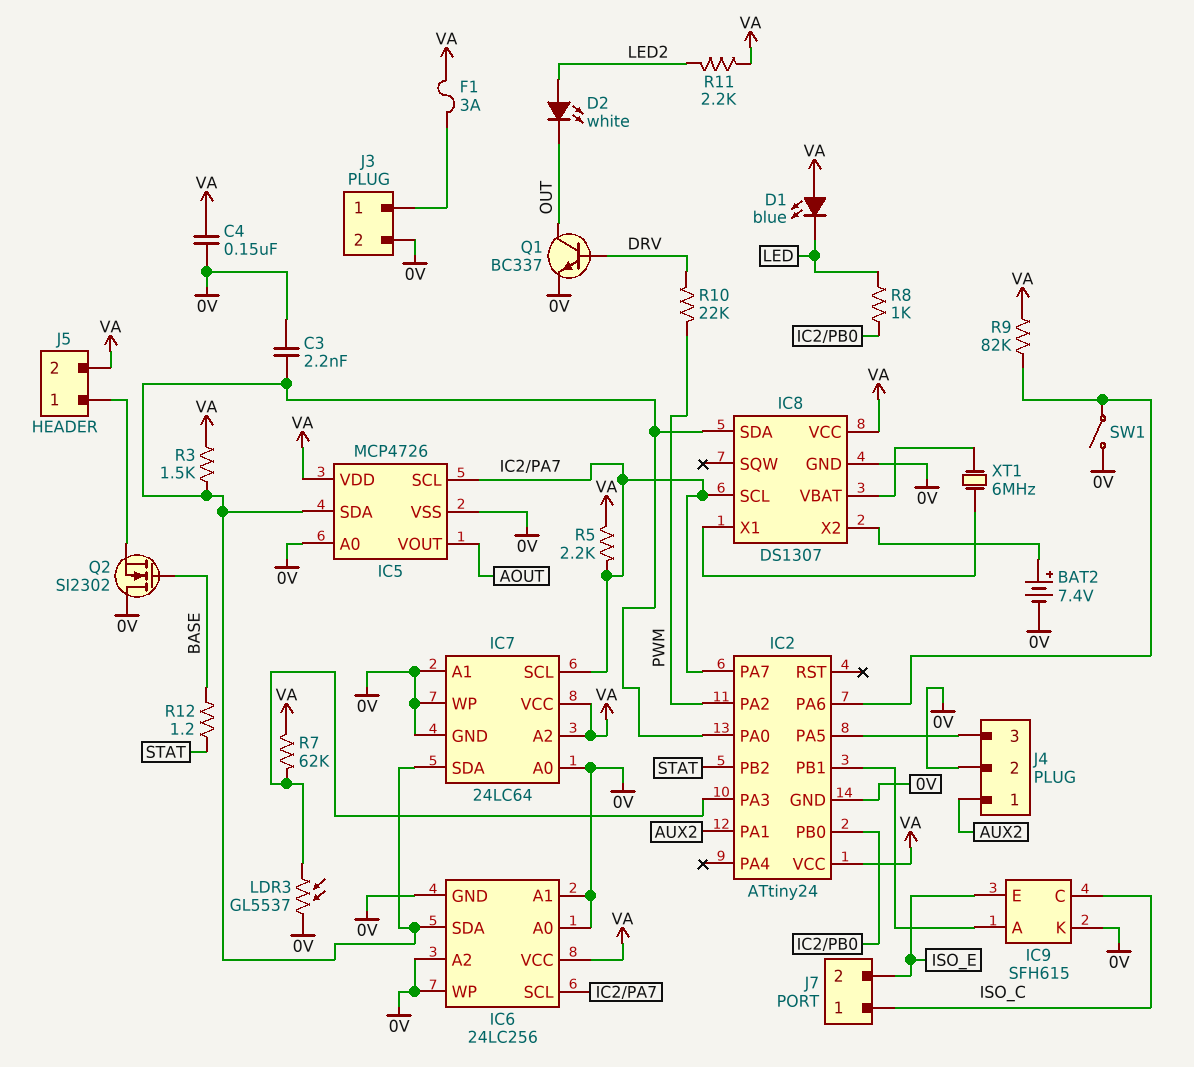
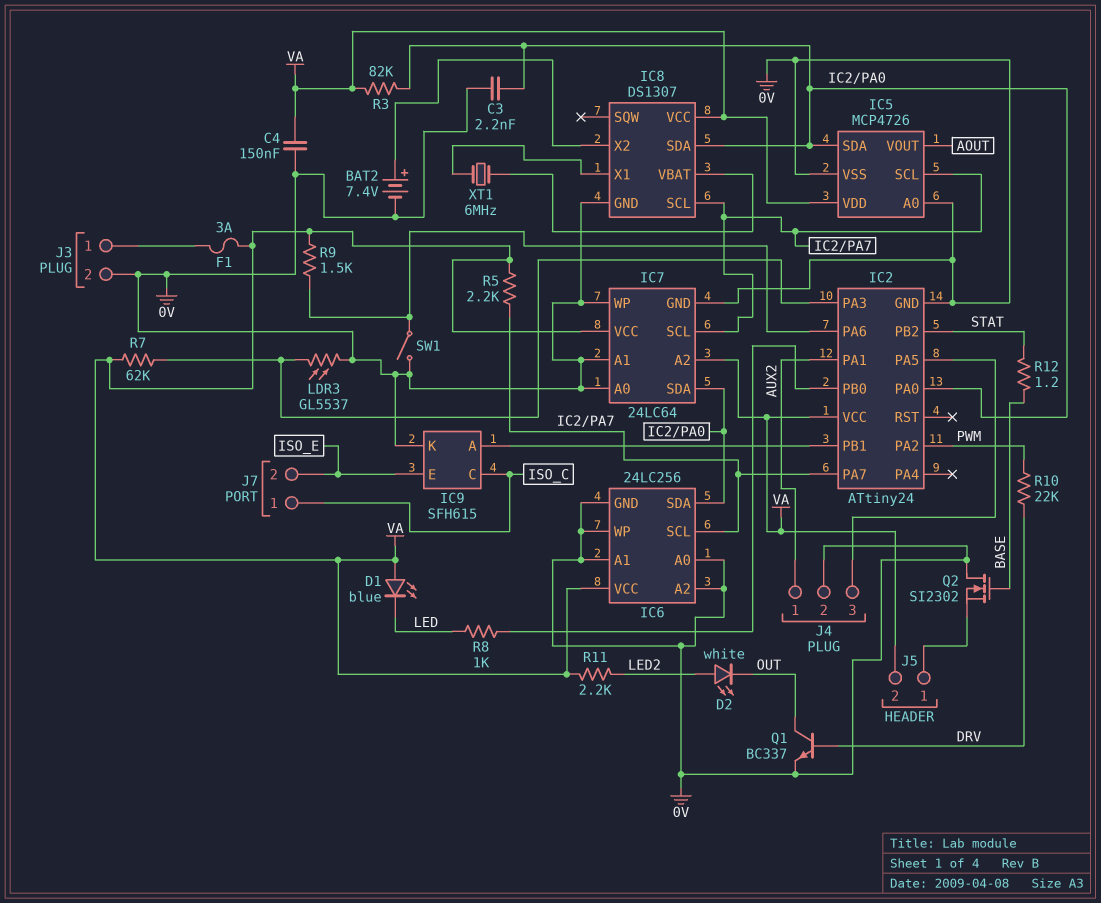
R3: 1.5k (IC2/PA0, VA) -> 82k (IC2/PA0, VA)
R9: 82k (IC2/PA6, VA) -> 1.5k (IC2/PA6, VA)

